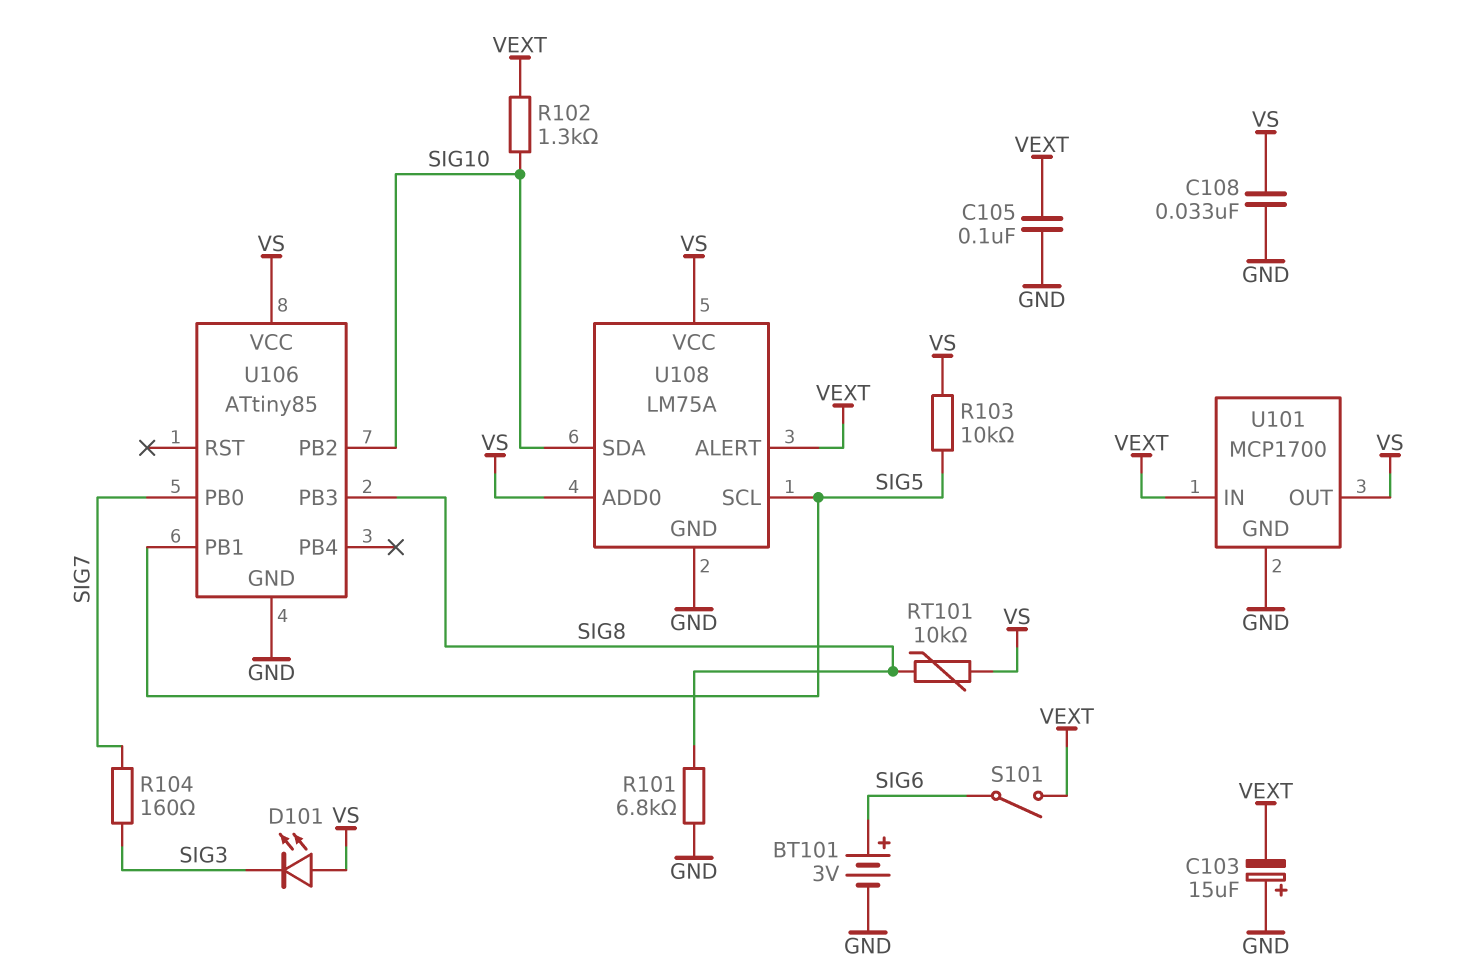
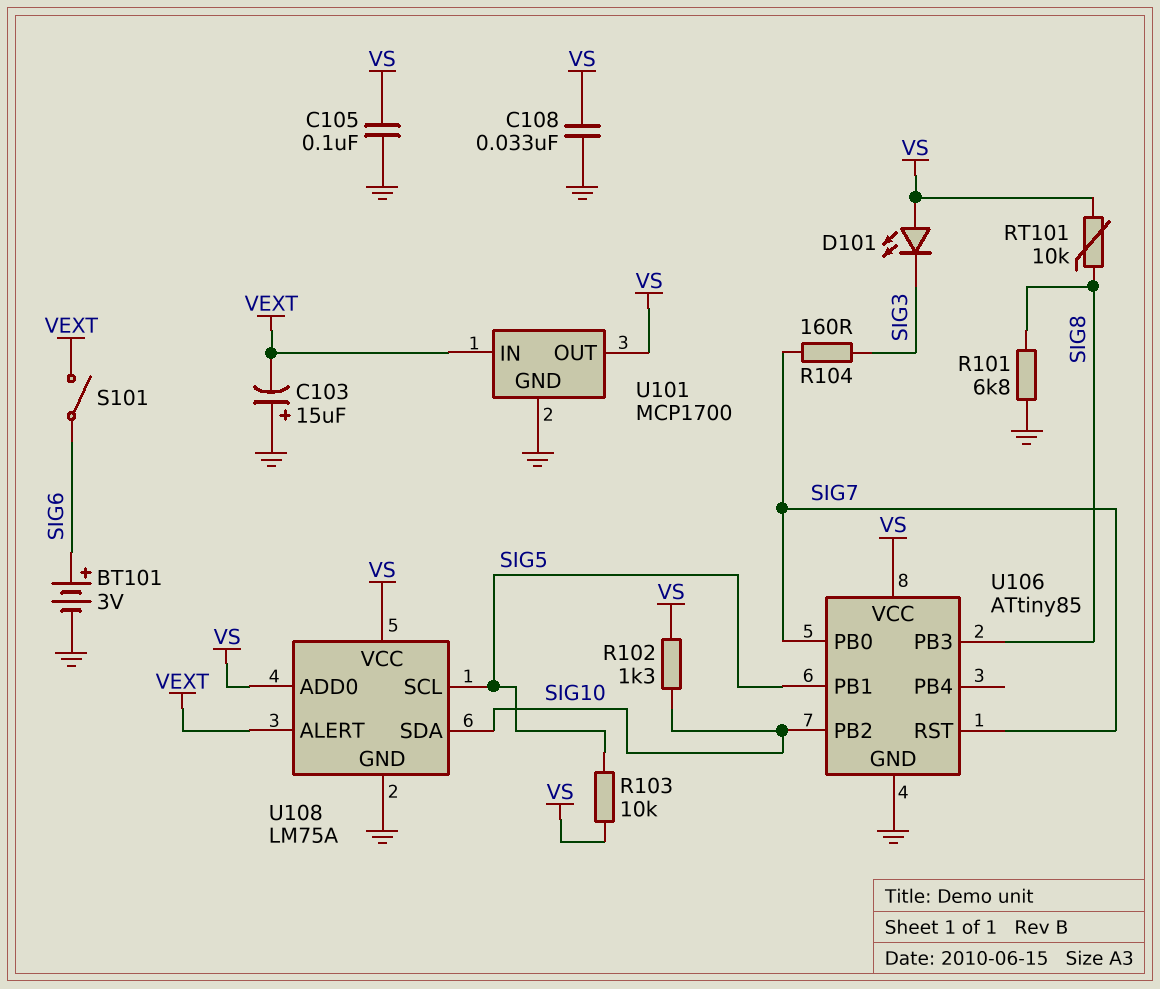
C105: 100nF (GND, VEXT) -> 100nF (GND, VS)
R102: 1.3k (SIG10, VEXT) -> 1.3k (SIG10, VS)
U106 pin RST: none -> SIG7

